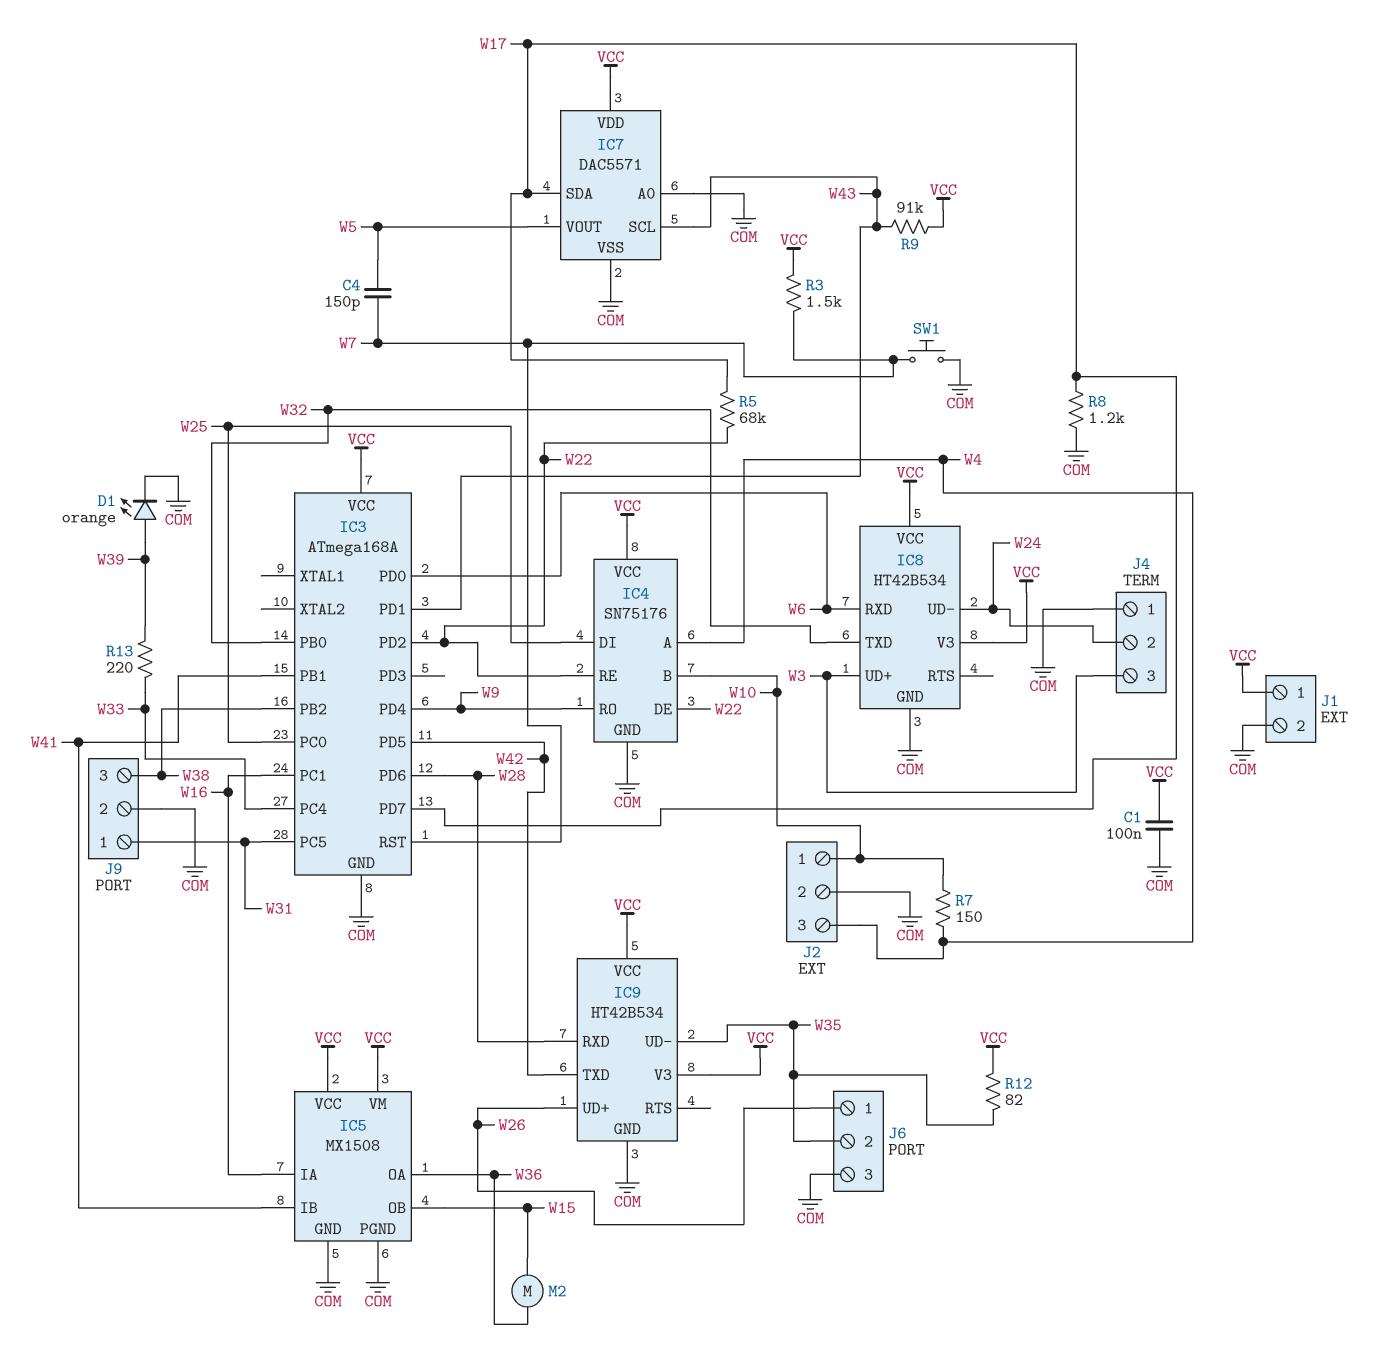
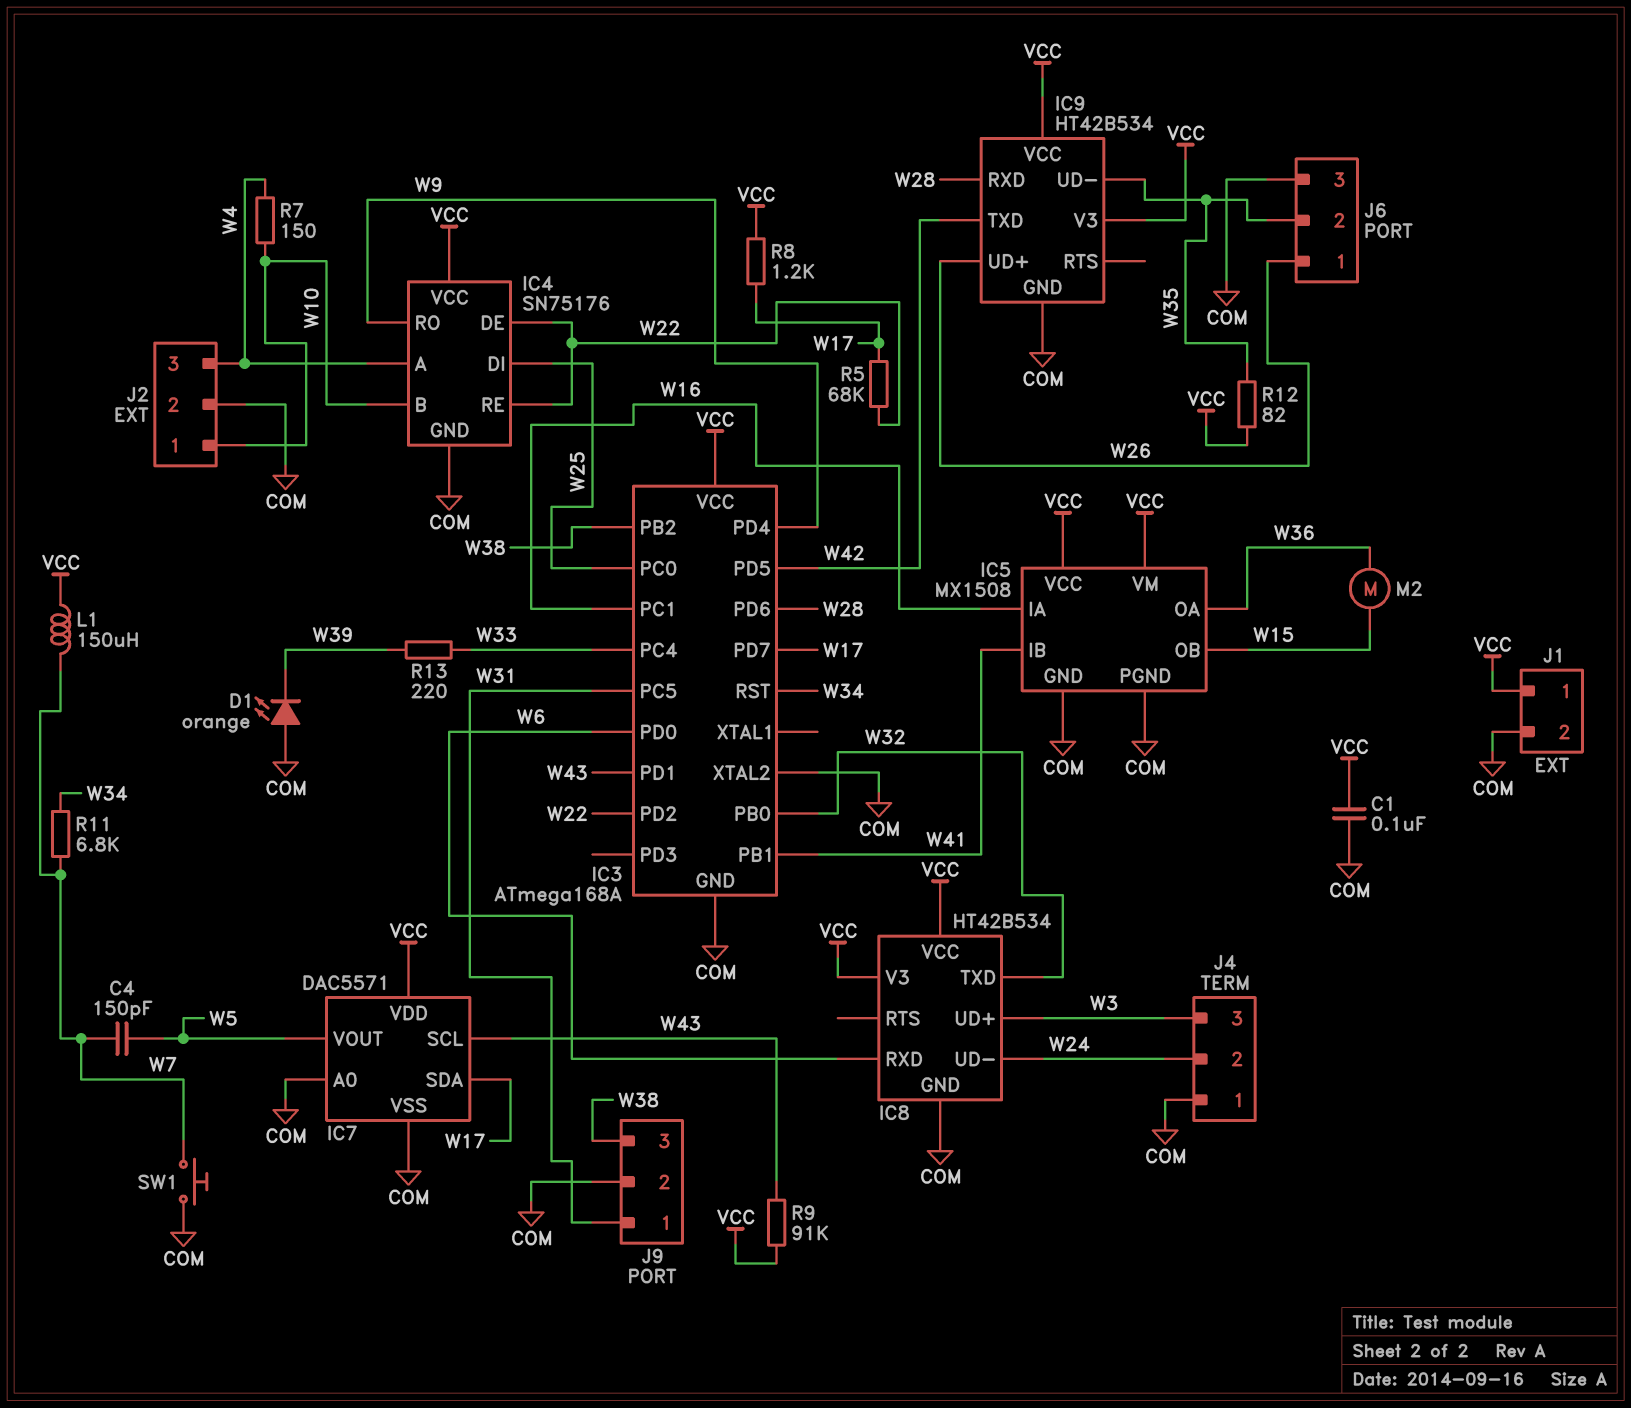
D1: LED orange (A W39, K COM) -> LED orange (A COM, K W39)
IC3 pin RST: W7 -> W34
IC3 pin XTAL2: none -> COM
L1: none -> 150uH (VCC, W7)
R3: 1.5k (VCC, W7) -> none
R8: 1.2k (COM, W17) -> 1.2k (VCC, W17)
R11: none -> 6.8k (W7, W34)

